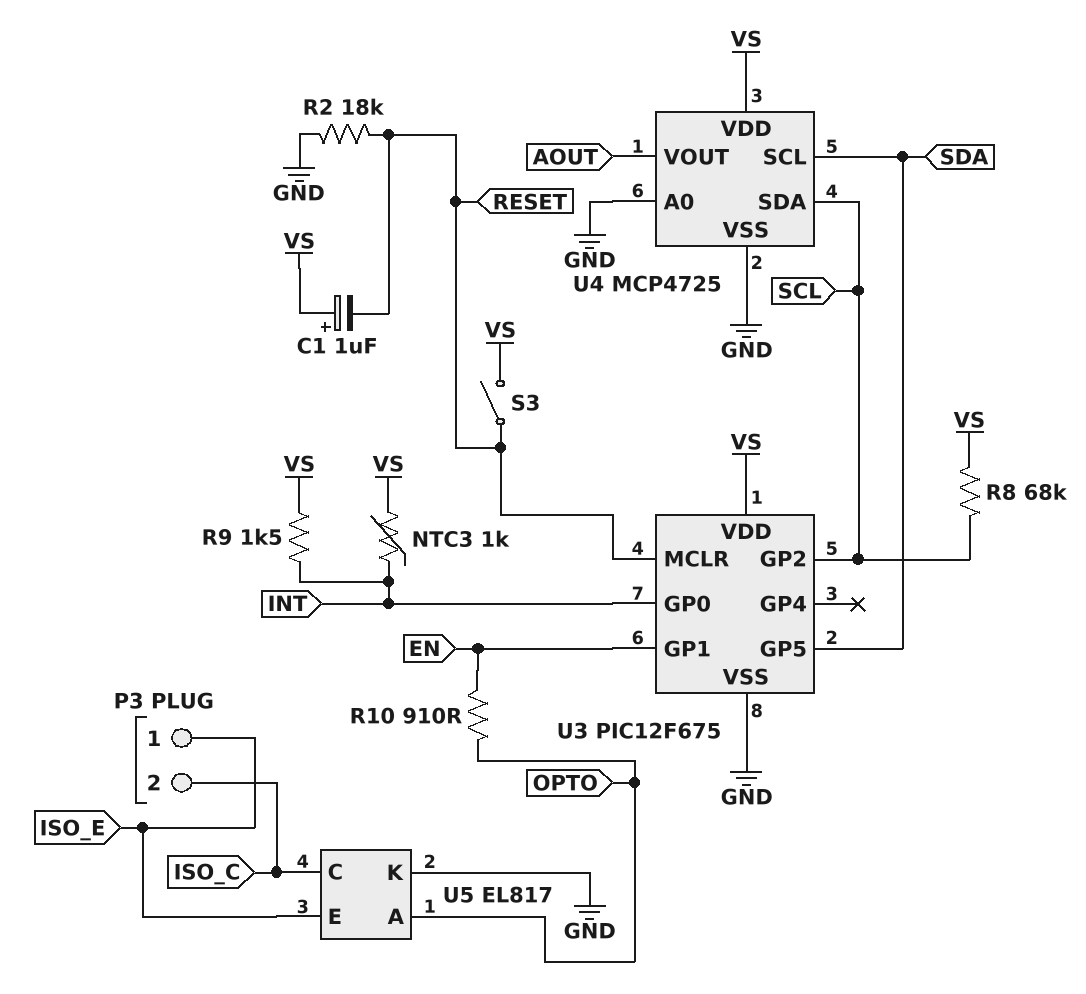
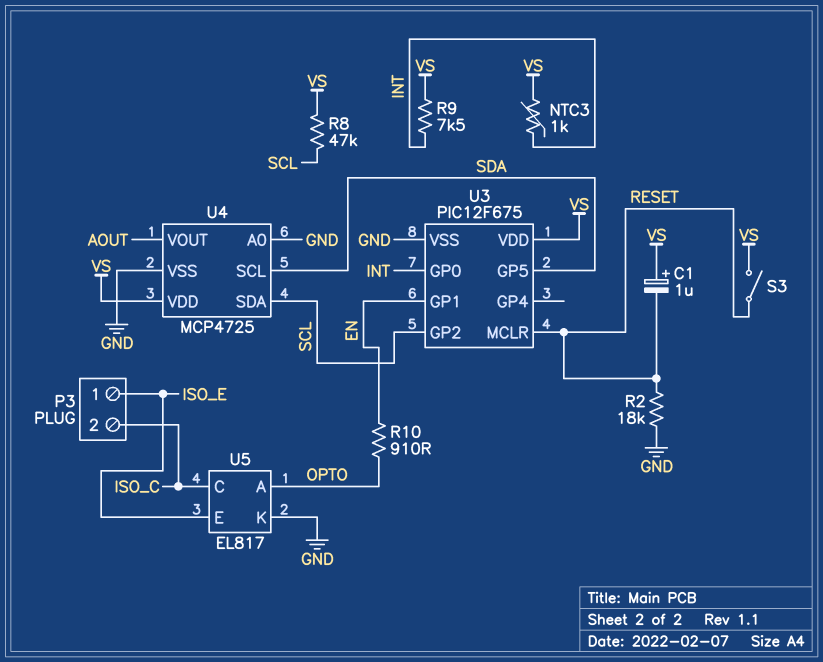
R8: 68k (SCL, VS) -> 47k (SCL, VS)
R9: 1.5k (INT, VS) -> 7.5k (INT, VS)

